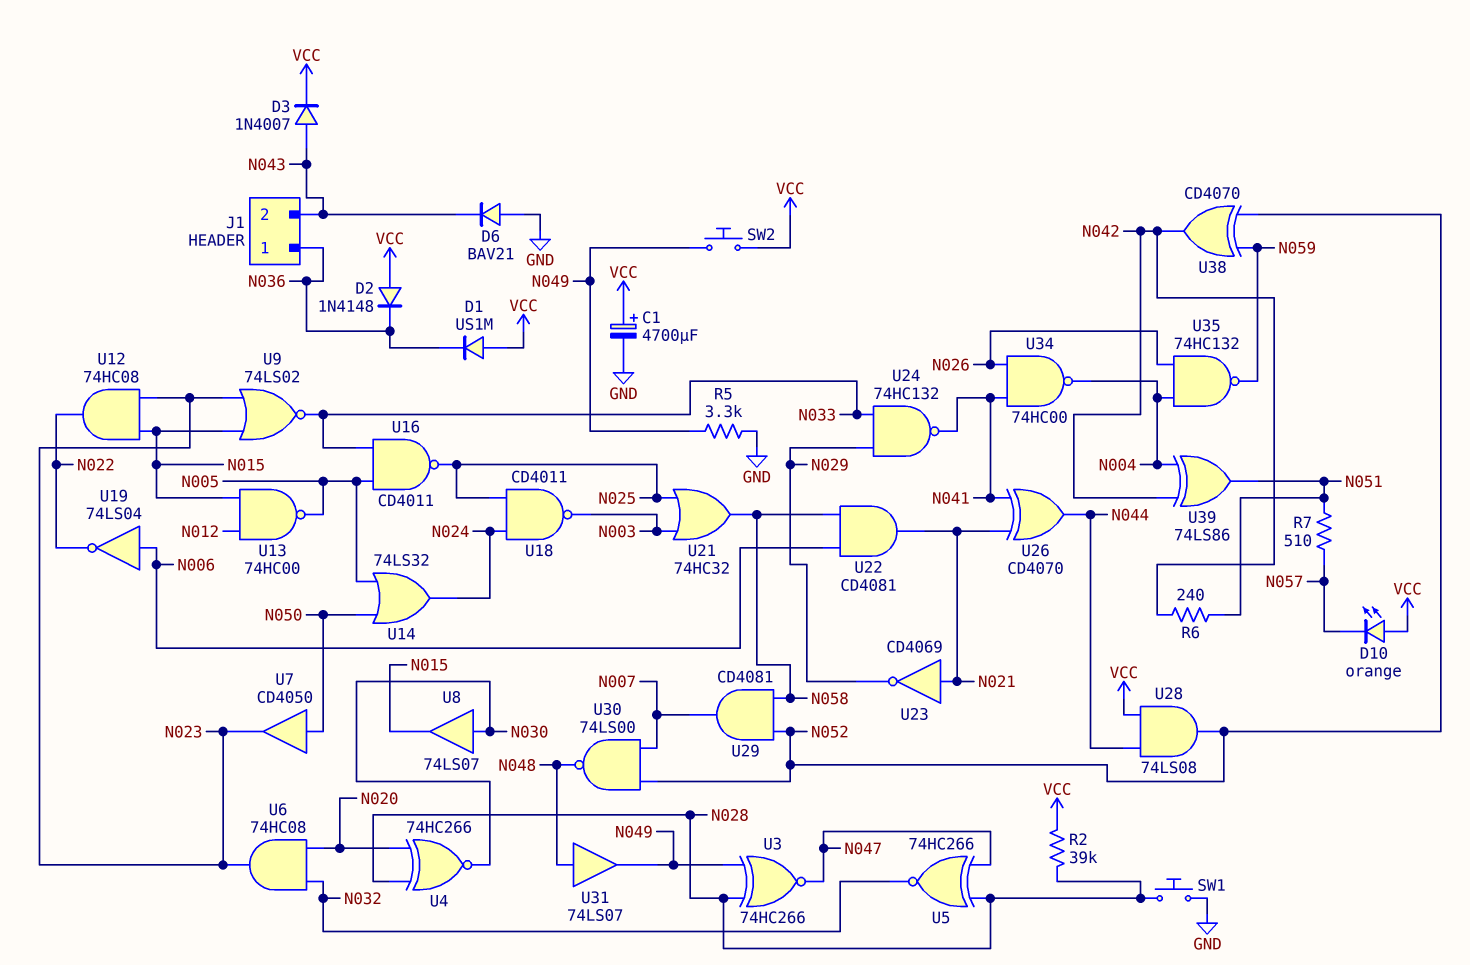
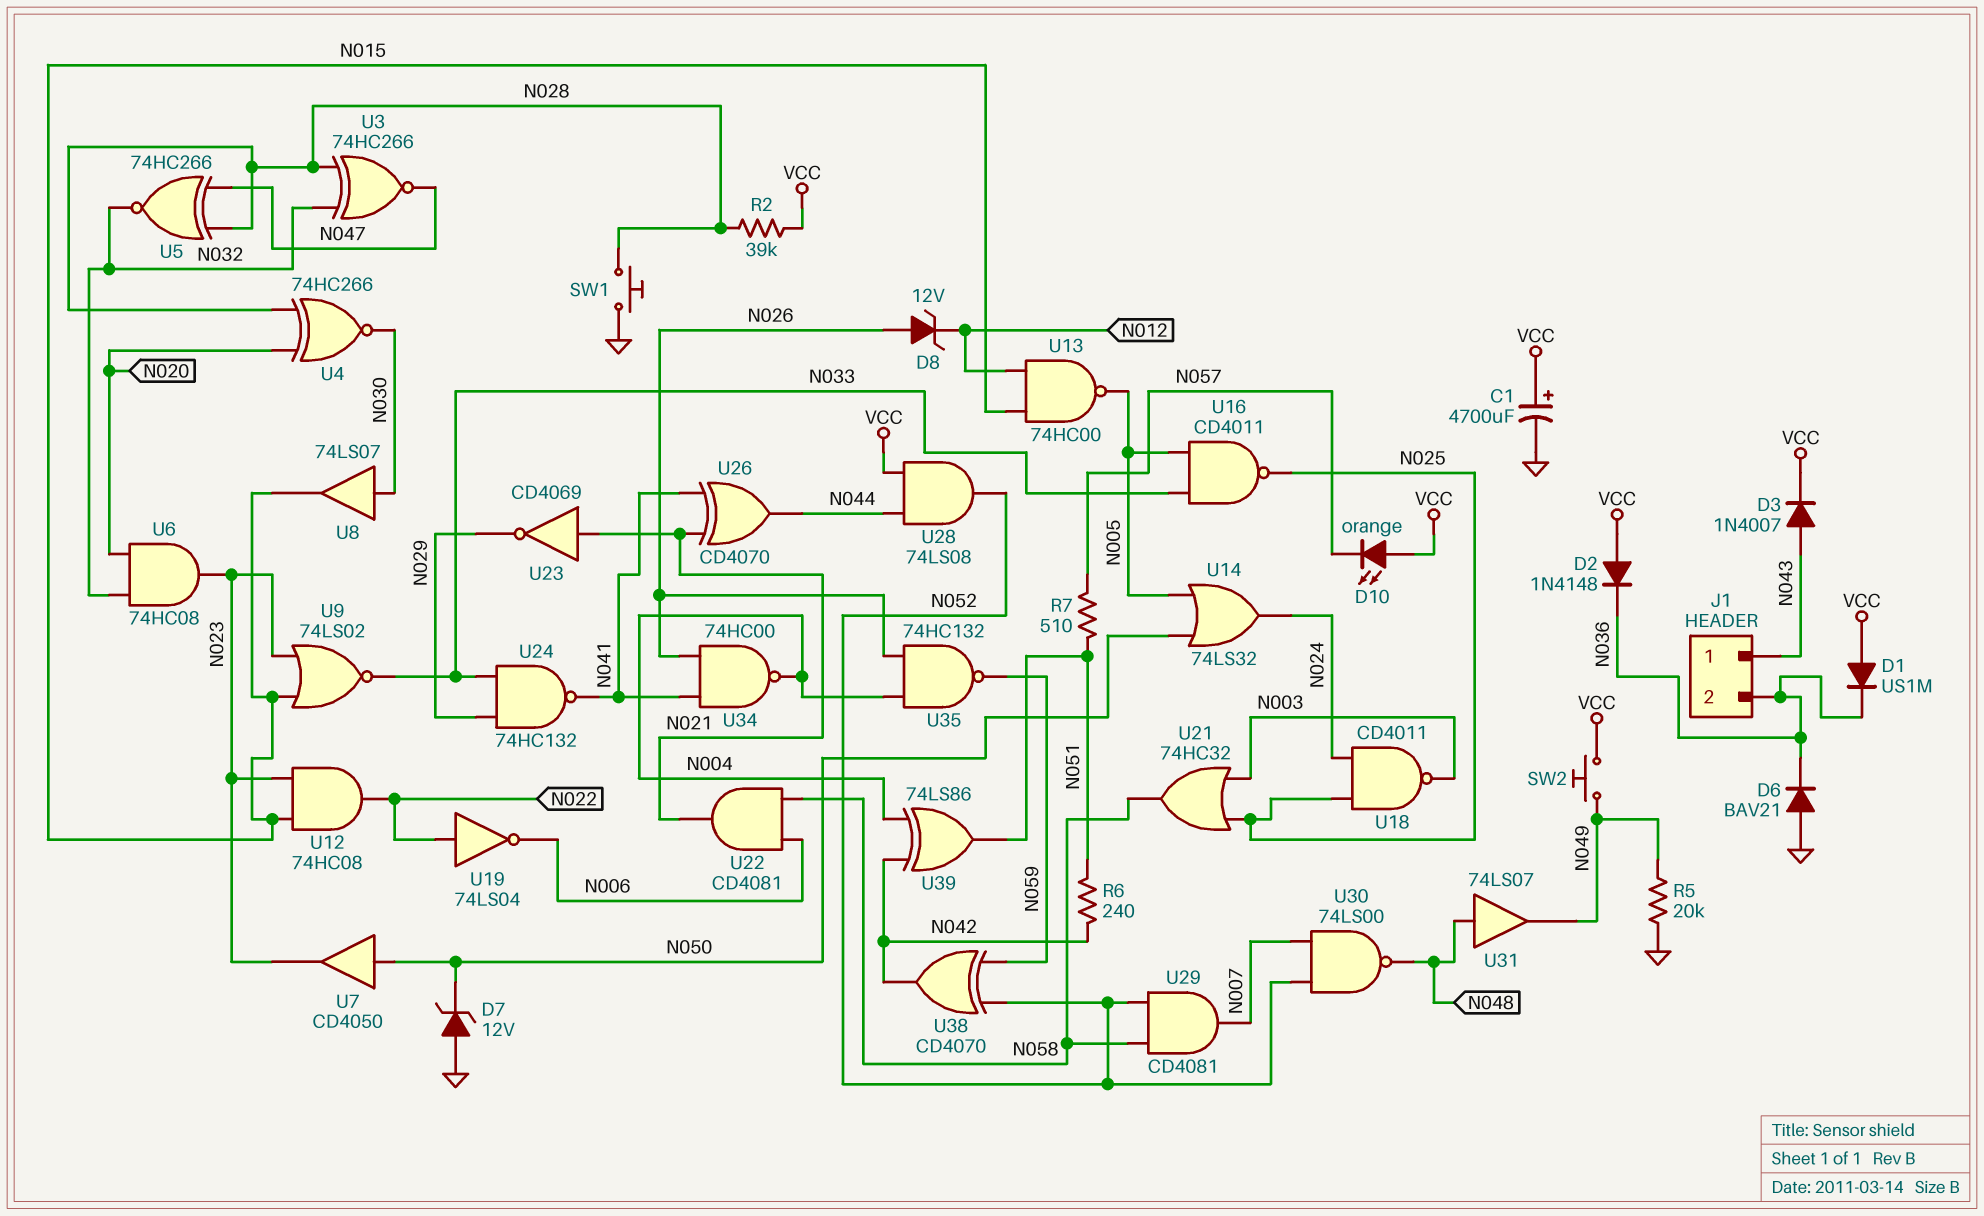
D6: diode BAV21 (A GND, K N043) -> diode BAV21 (A GND, K N036)
D7: none -> zener 12V (A GND, K N050)
D8: none -> zener 12V (A N026, K N012)
J1 pin 1: N036 -> N043
J1 pin 2: N043 -> N036
R5: 3.3k (GND, N049) -> 20k (GND, N049)
U3: XNOR 74HC266 (in N028, in N049, out N047) -> XNOR 74HC266 (in N028, in N032, out N047)
U19: NOT 74LS04 (in N006, out N022) -> NOT 74LS04 (in N022, out N006)

